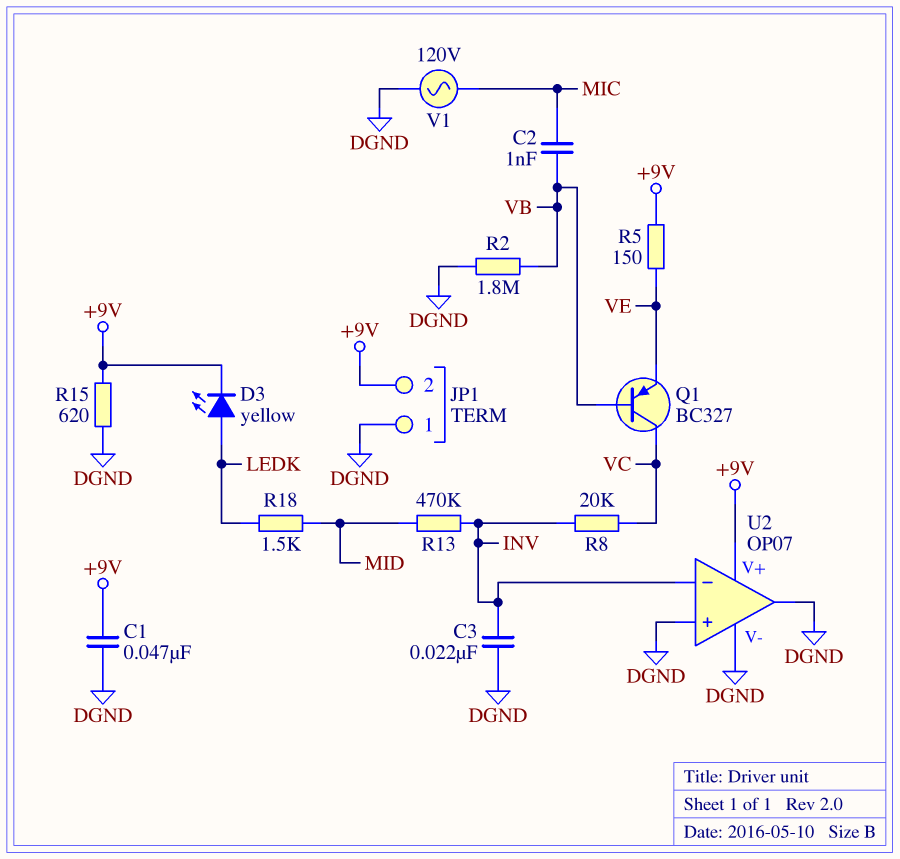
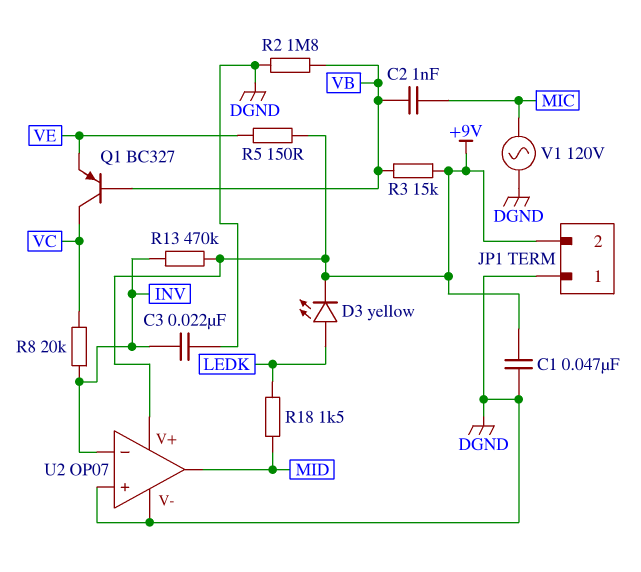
R3: none -> 15k (+9V, VB)
R13: 470k (INV, MID) -> 470k (+9V, INV)
R15: 620 (+9V, DGND) -> none
U2 pin out: DGND -> MID

